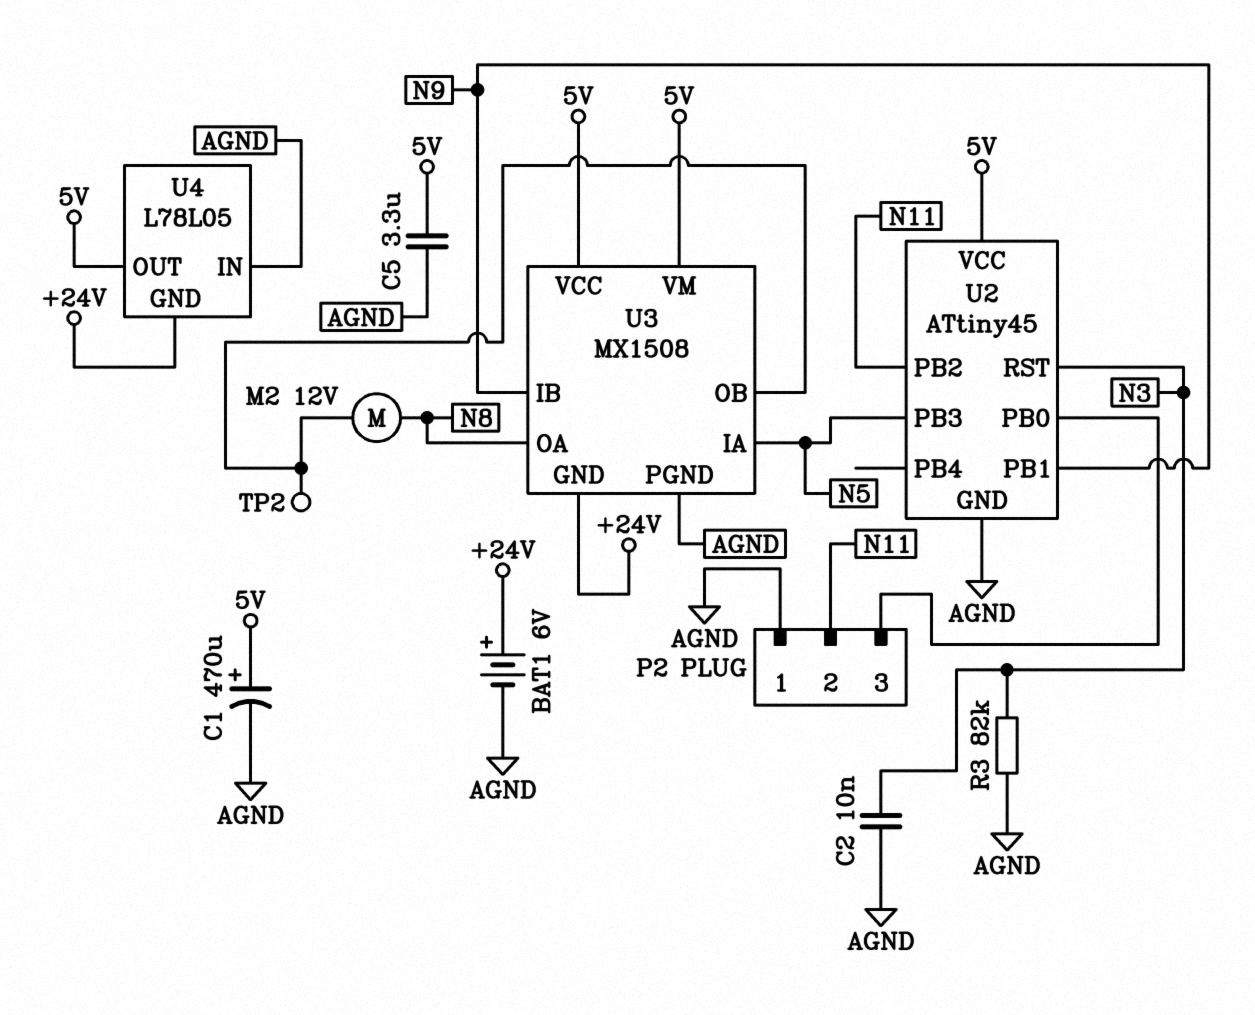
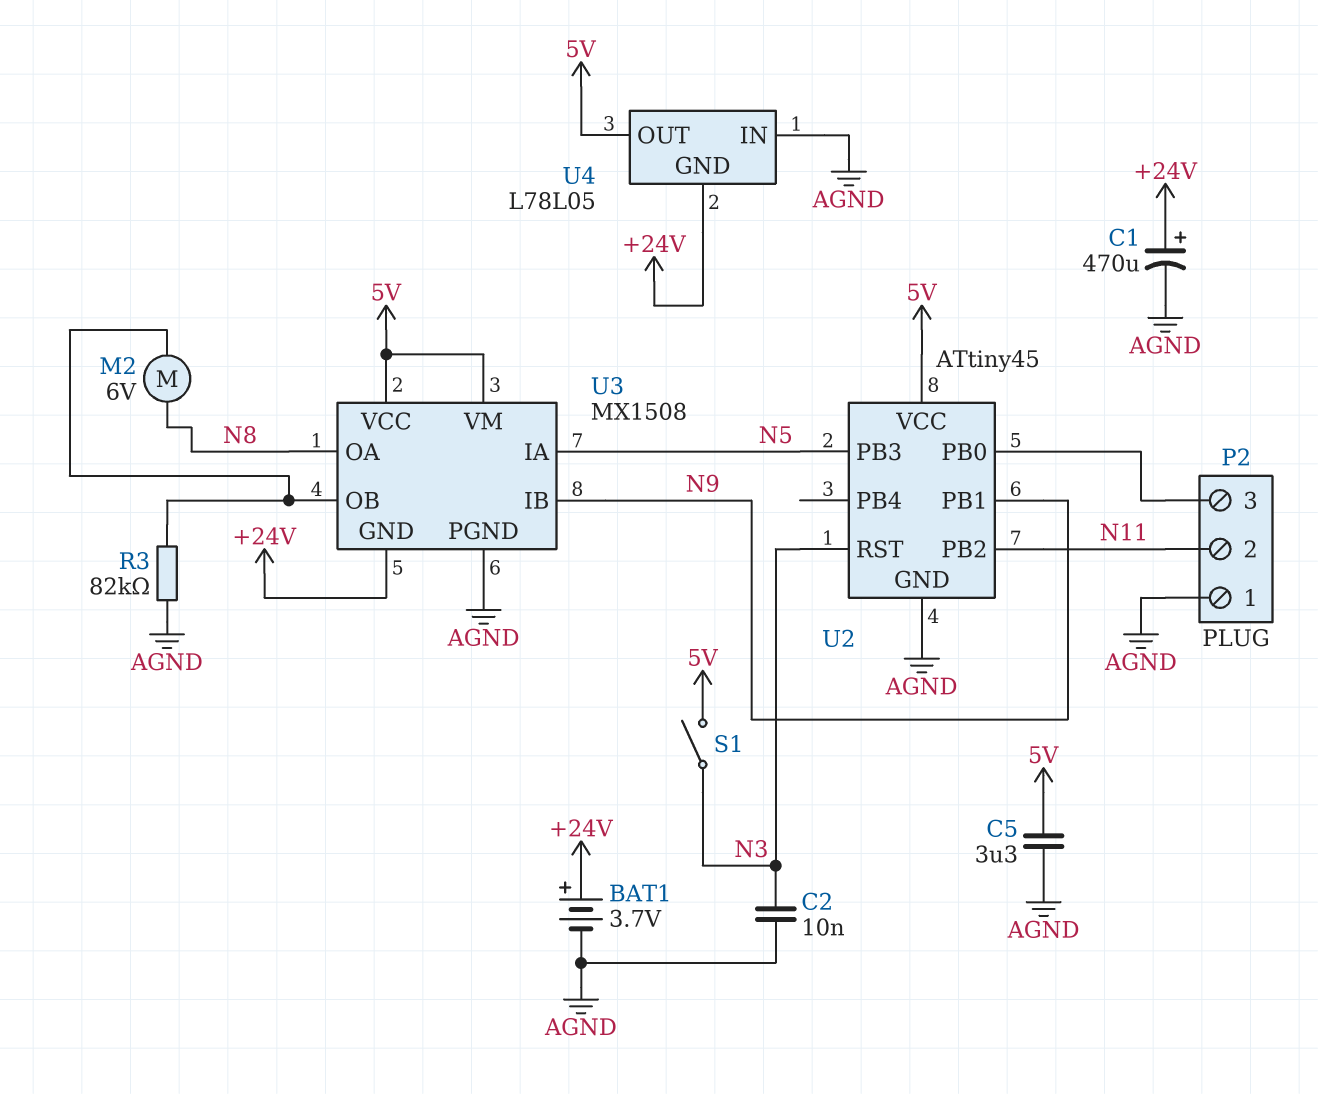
BAT1: 6V (plus +24V, minus AGND) -> 3.7V (plus +24V, minus AGND)
C1: 470uF (plus 5V, minus AGND) -> 470uF (plus +24V, minus AGND)
M2: motor 12V (N8, U3/OB) -> motor 6V (N8, U3/OB)
R3: 82k (AGND, N3) -> 82k (AGND, U3/OB)
S1: none -> switch (5V, N3)
TP2: test point (U3/OB) -> none

